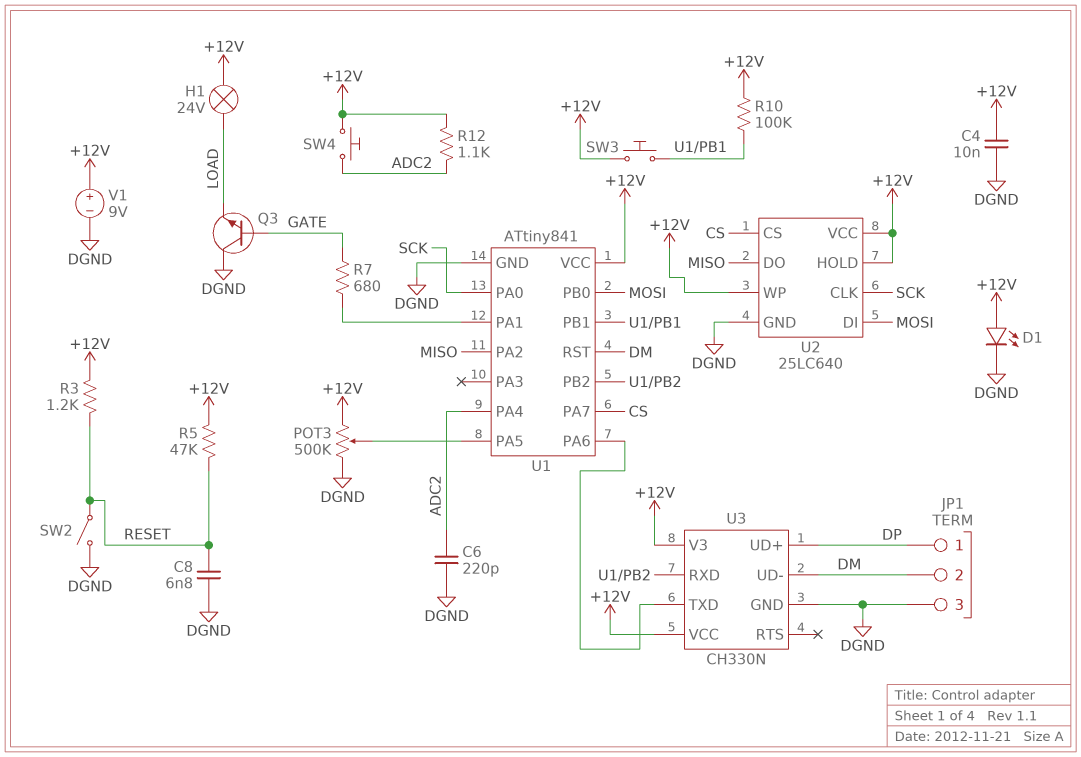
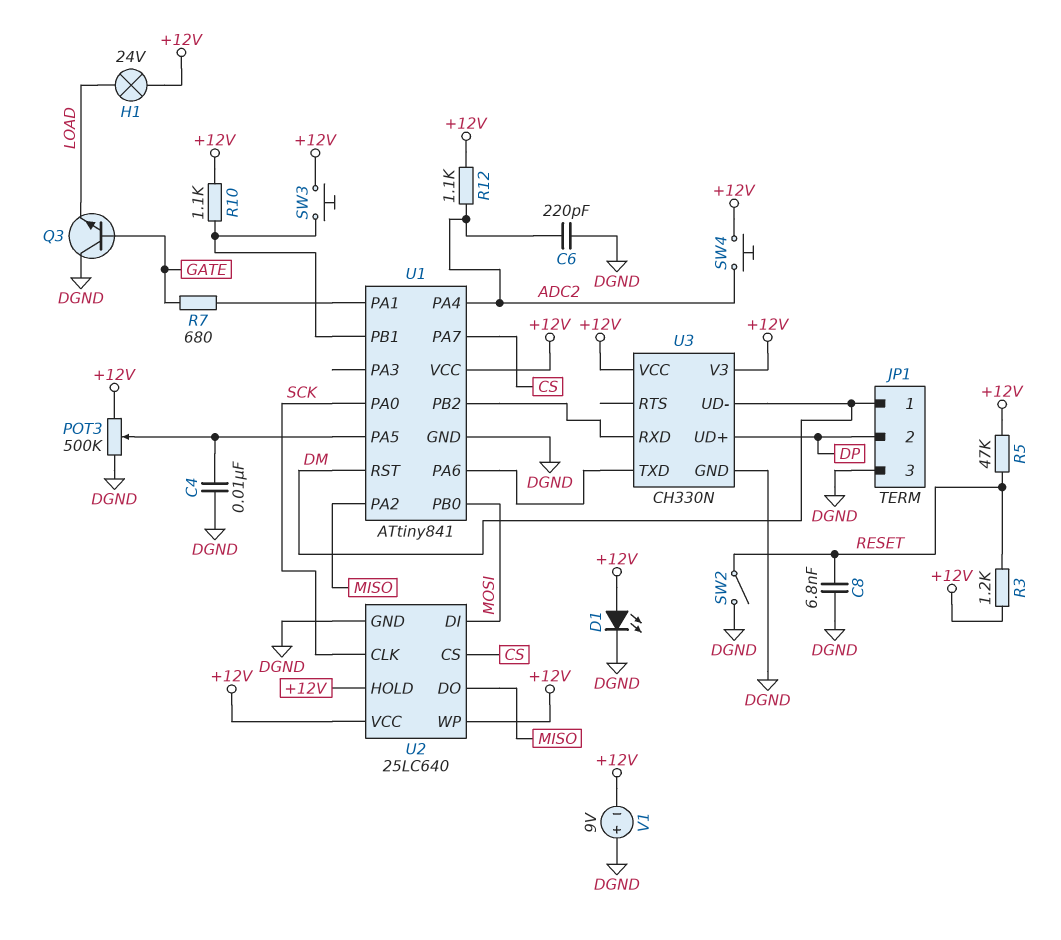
C4: 10nF (+12V, DGND) -> 10nF (DGND, U1/PA5)
JP1 pin 1: DP -> DM
JP1 pin 2: DM -> DP
R10: 100k (+12V, U1/PB1) -> 1.1k (+12V, U1/PB1)
V1: 9V (plus +12V, minus DGND) -> 9V (plus DGND, minus +12V)

